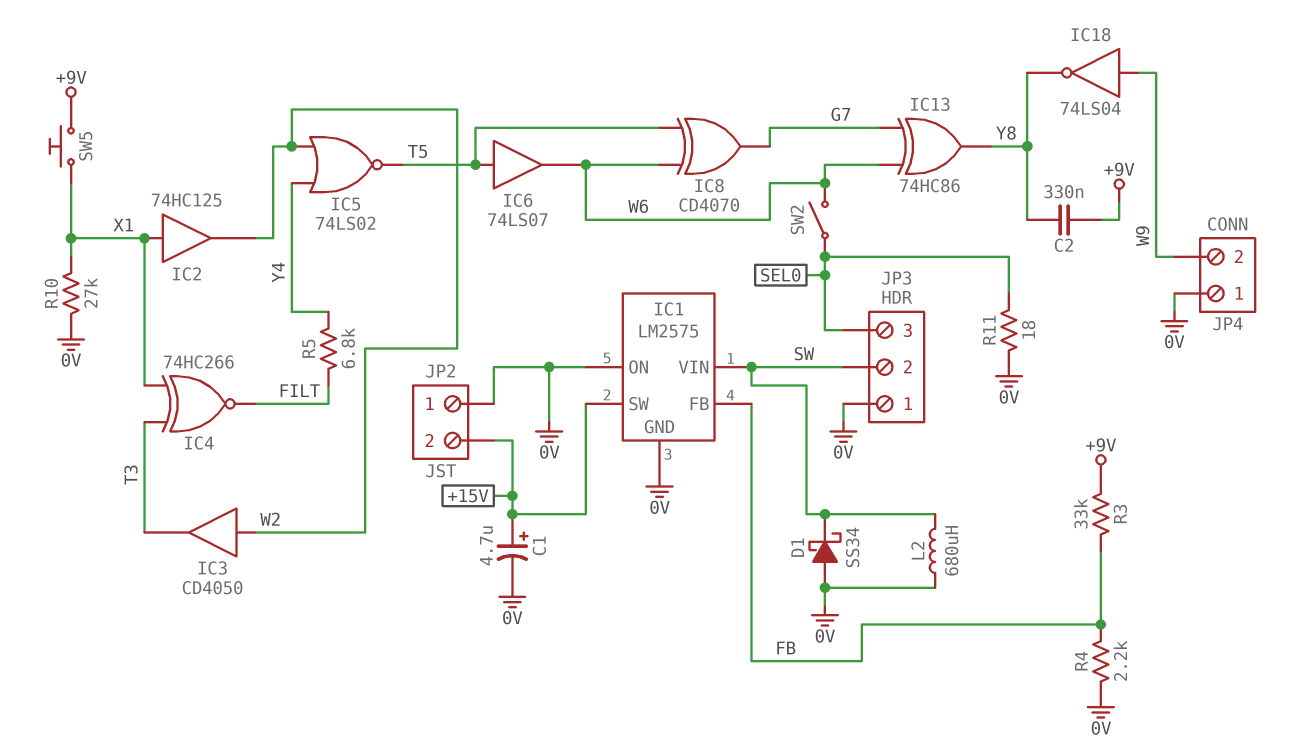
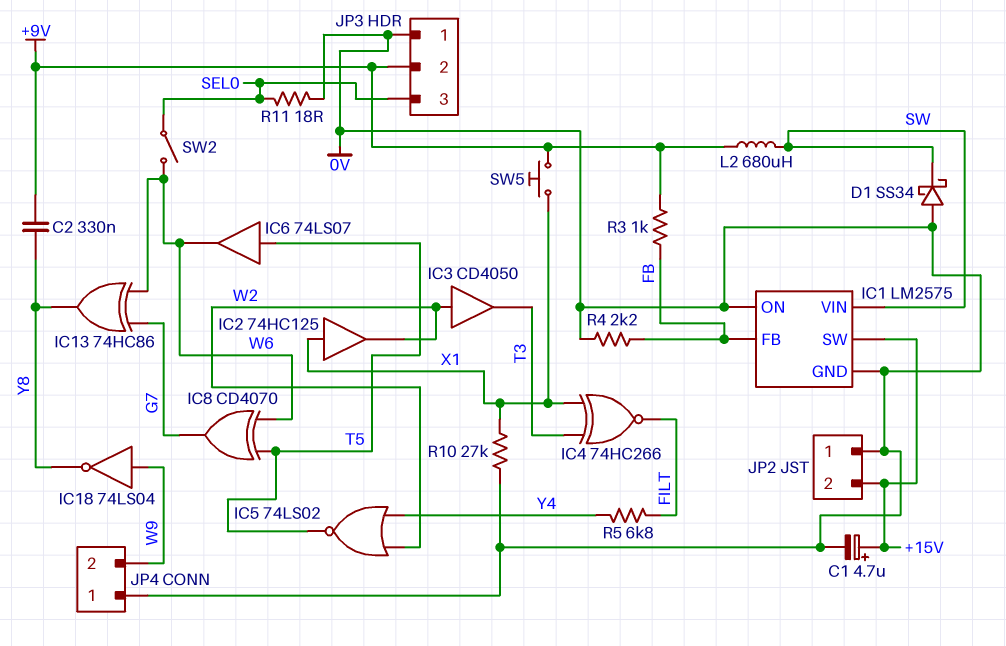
JP3 pin 2: SW -> +9V
L2: 680uH (0V, SW) -> 680uH (+9V, SW)
R3: 33k (+9V, FB) -> 1k (+9V, FB)

